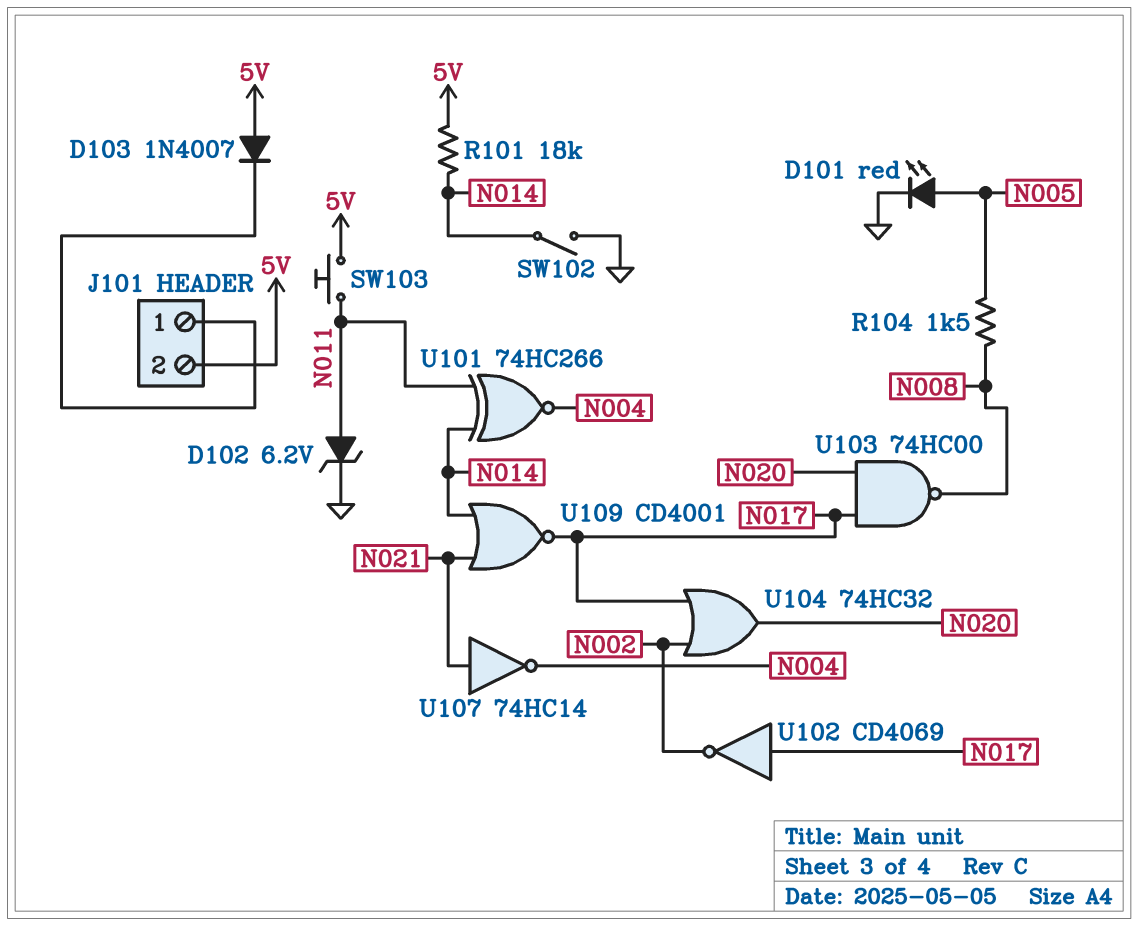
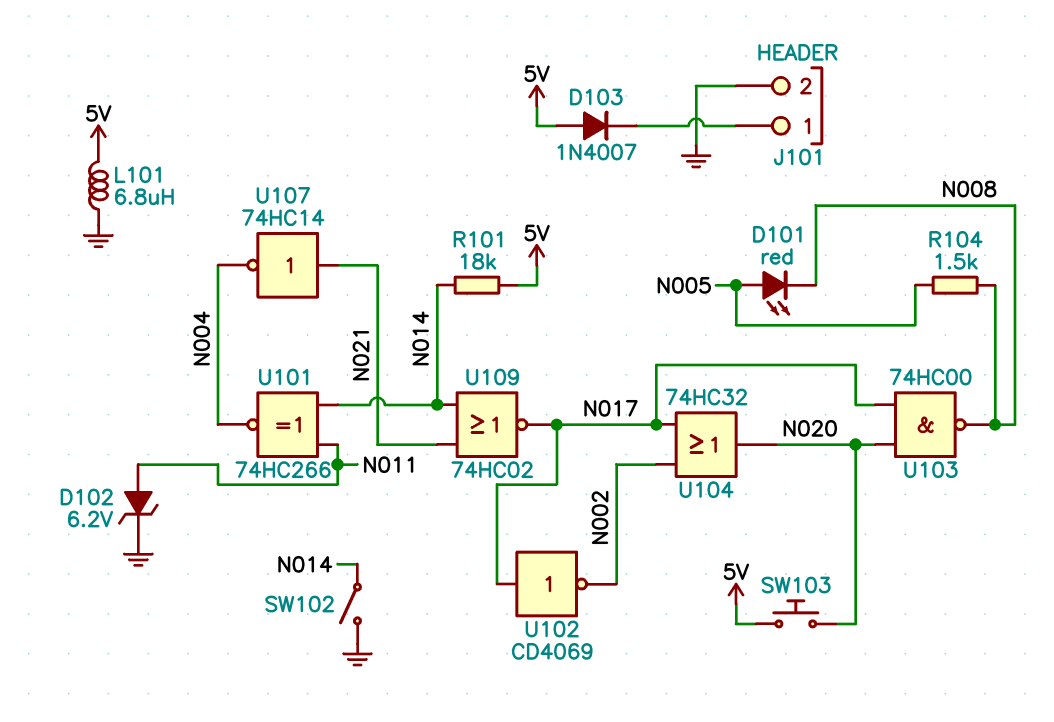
D101: LED red (A N005, K GND) -> LED red (A N005, K N008)
J101 pin 2: 5V -> GND
L101: none -> 6.8uH (5V, GND)
SW103: button (5V, N011) -> button (5V, N020)
U109: NOR CD4001 (in N014, in N021, out N017) -> NOR 74HC02 (in N014, in N021, out N017)

